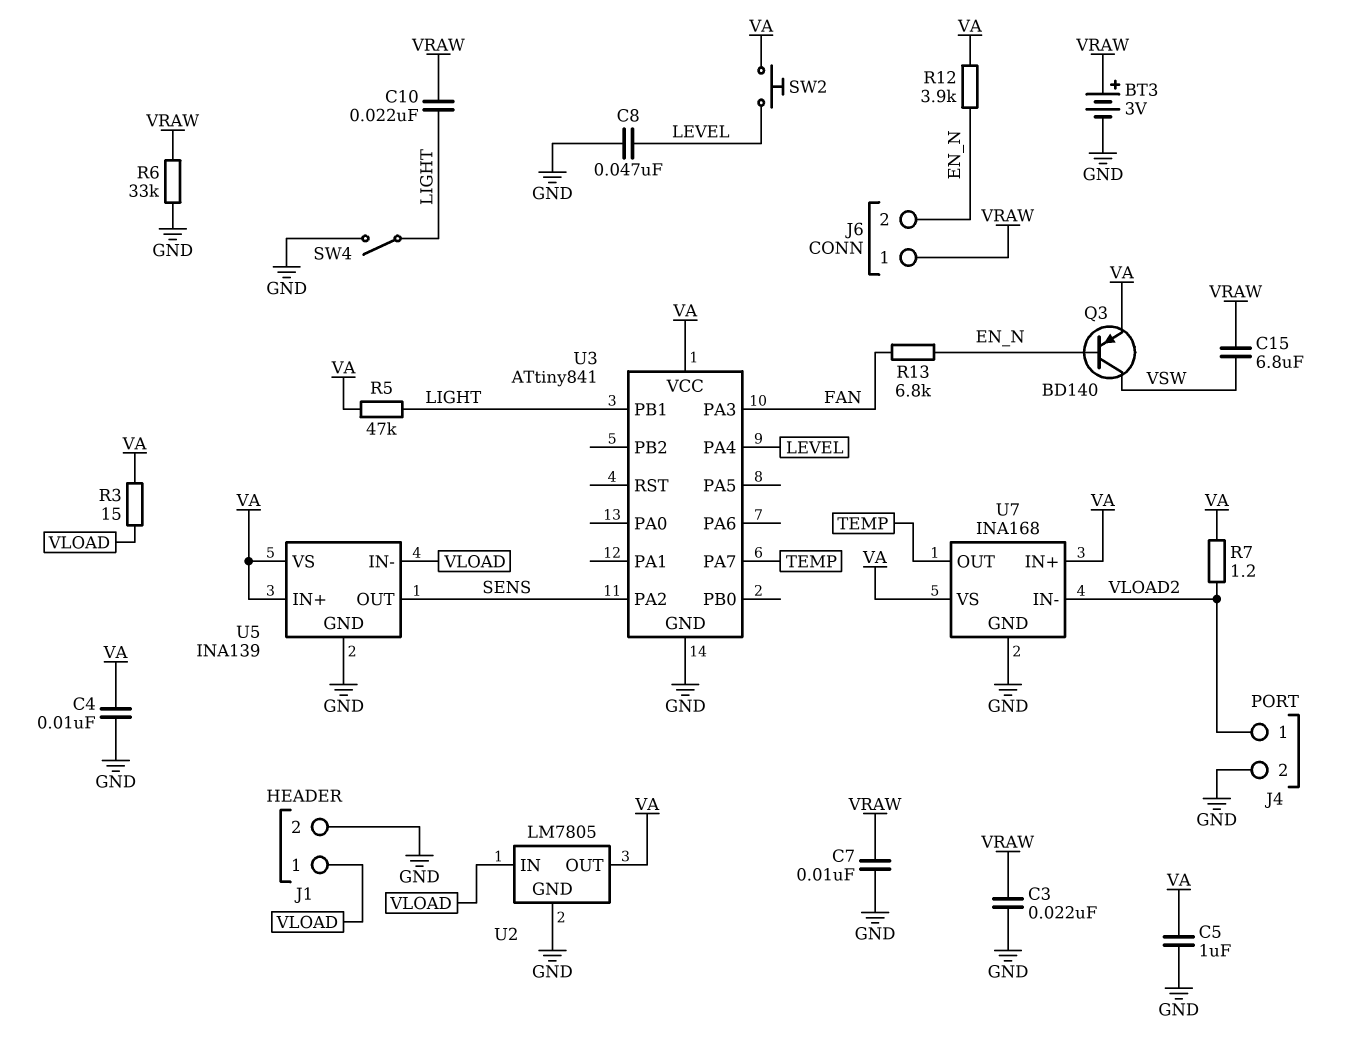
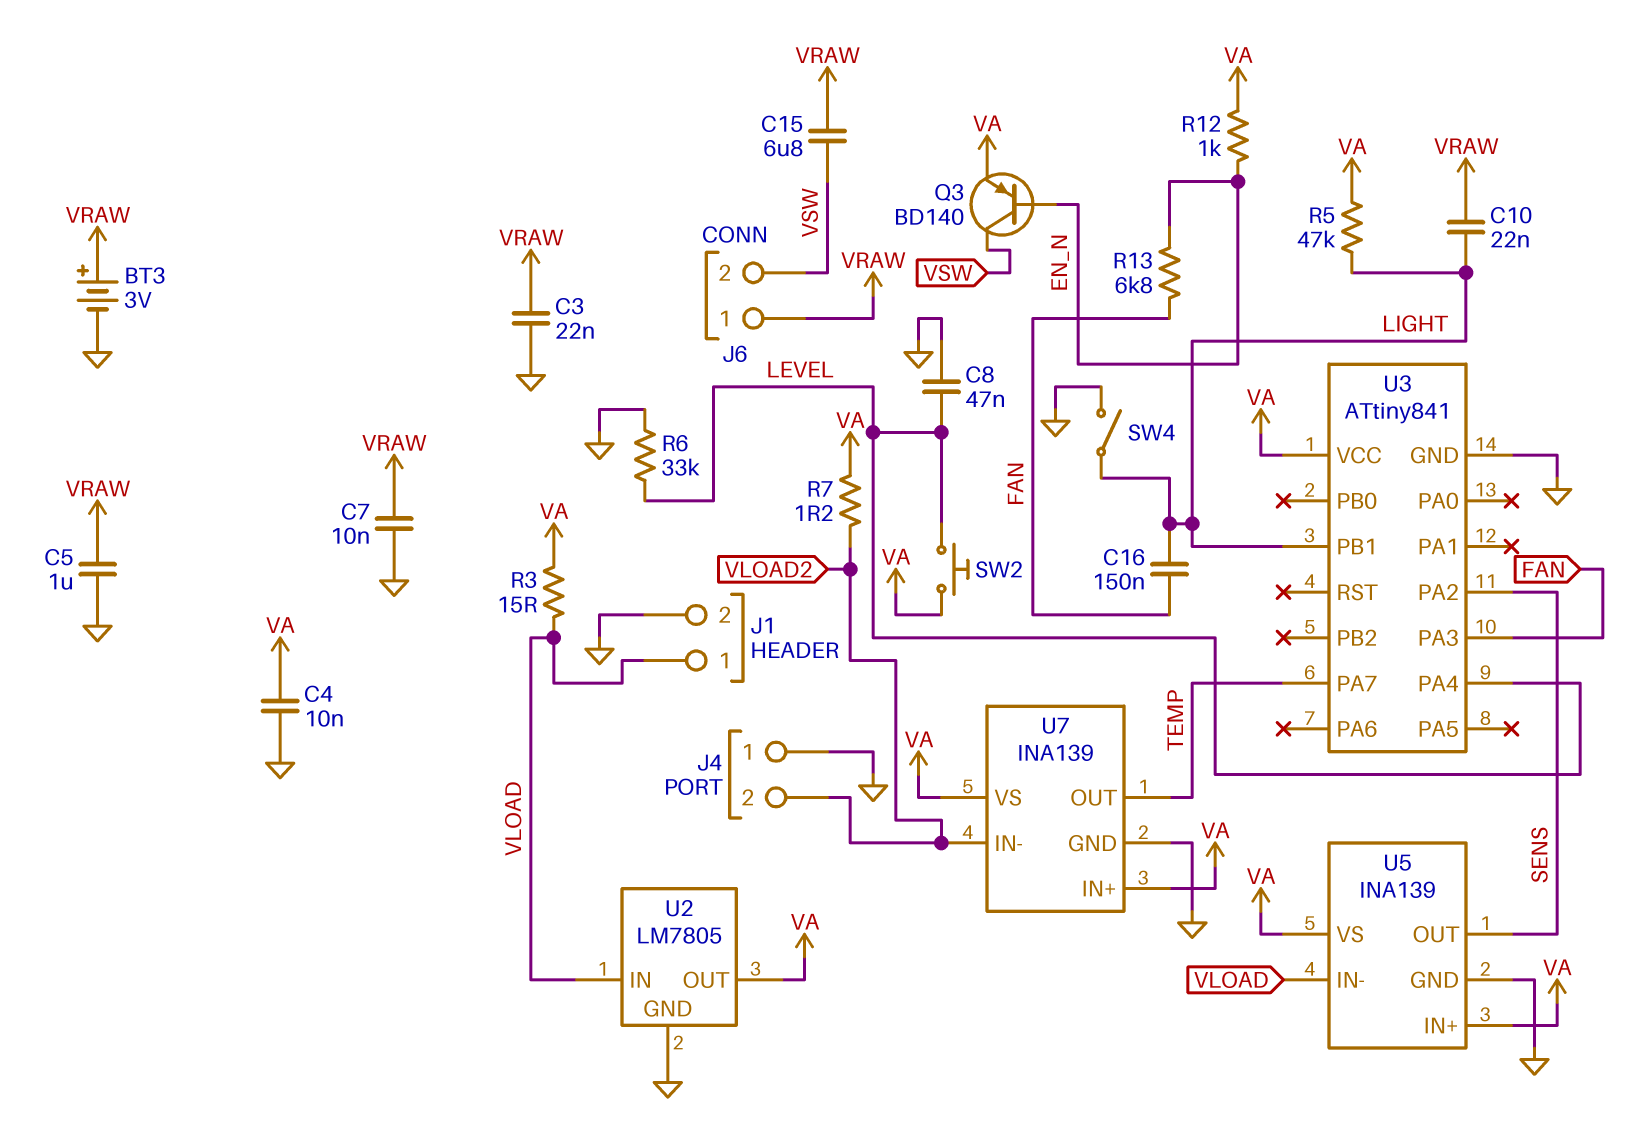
C5: 1uF (GND, VA) -> 1uF (GND, VRAW)
C16: none -> 150nF (FAN, LIGHT)
J4 pin 1: VLOAD2 -> GND
J4 pin 2: GND -> VLOAD2
J6 pin 2: EN_N -> VSW
R6: 33k (GND, VRAW) -> 33k (GND, LEVEL)
R12: 3.9k (EN_N, VA) -> 1k (EN_N, VA)
U7: INA168 -> INA139

